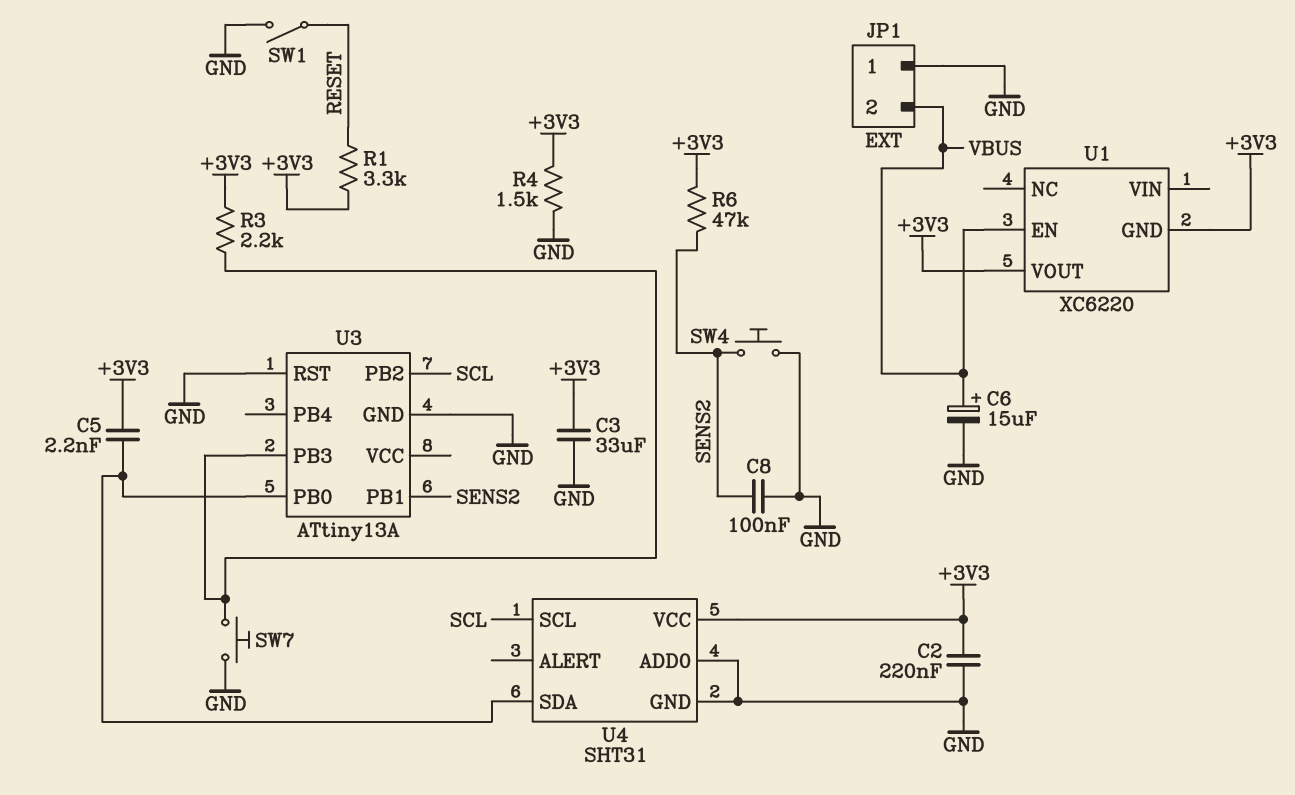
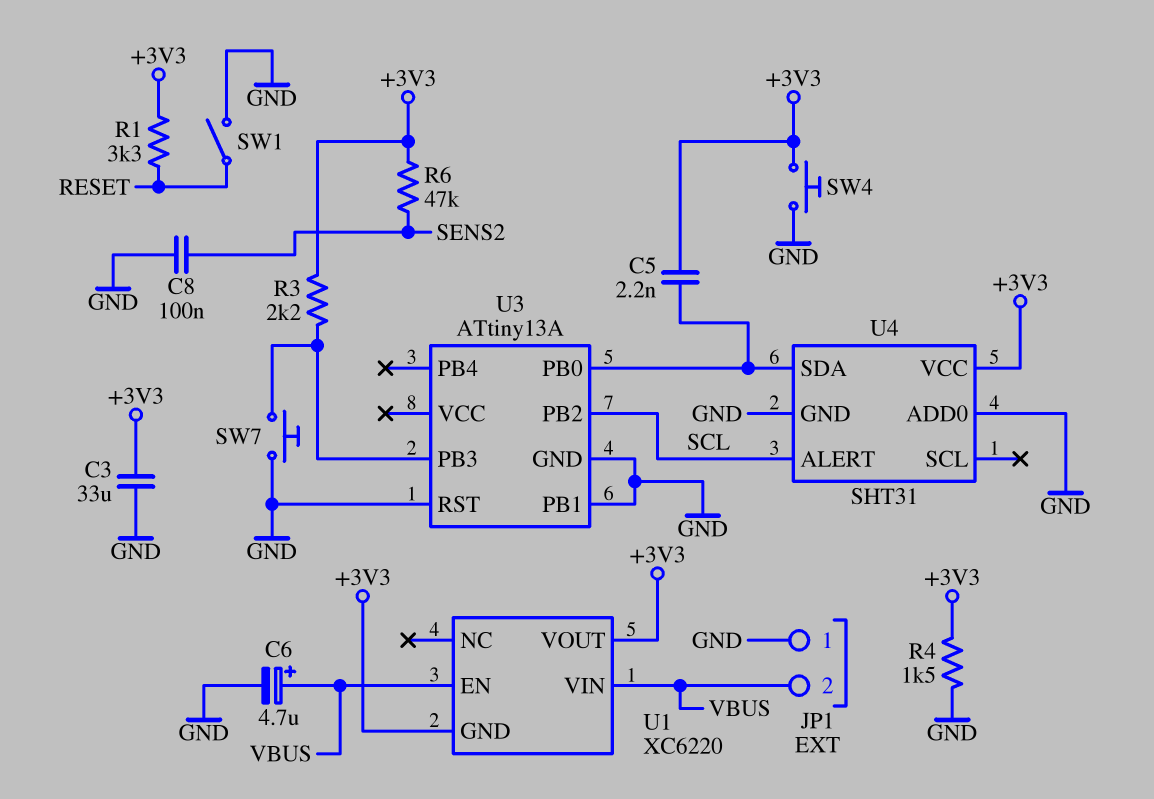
C2: 220nF (+3V3, GND) -> none
C6: 15uF (plus VBUS, minus GND) -> 4.7uF (plus VBUS, minus GND)
SW4: button (GND, SENS2) -> button (+3V3, GND)
U1 pin VIN: none -> VBUS
U3 pin PB1: SENS2 -> GND
U4 pin ALERT: none -> SCL
U4 pin SCL: SCL -> none

